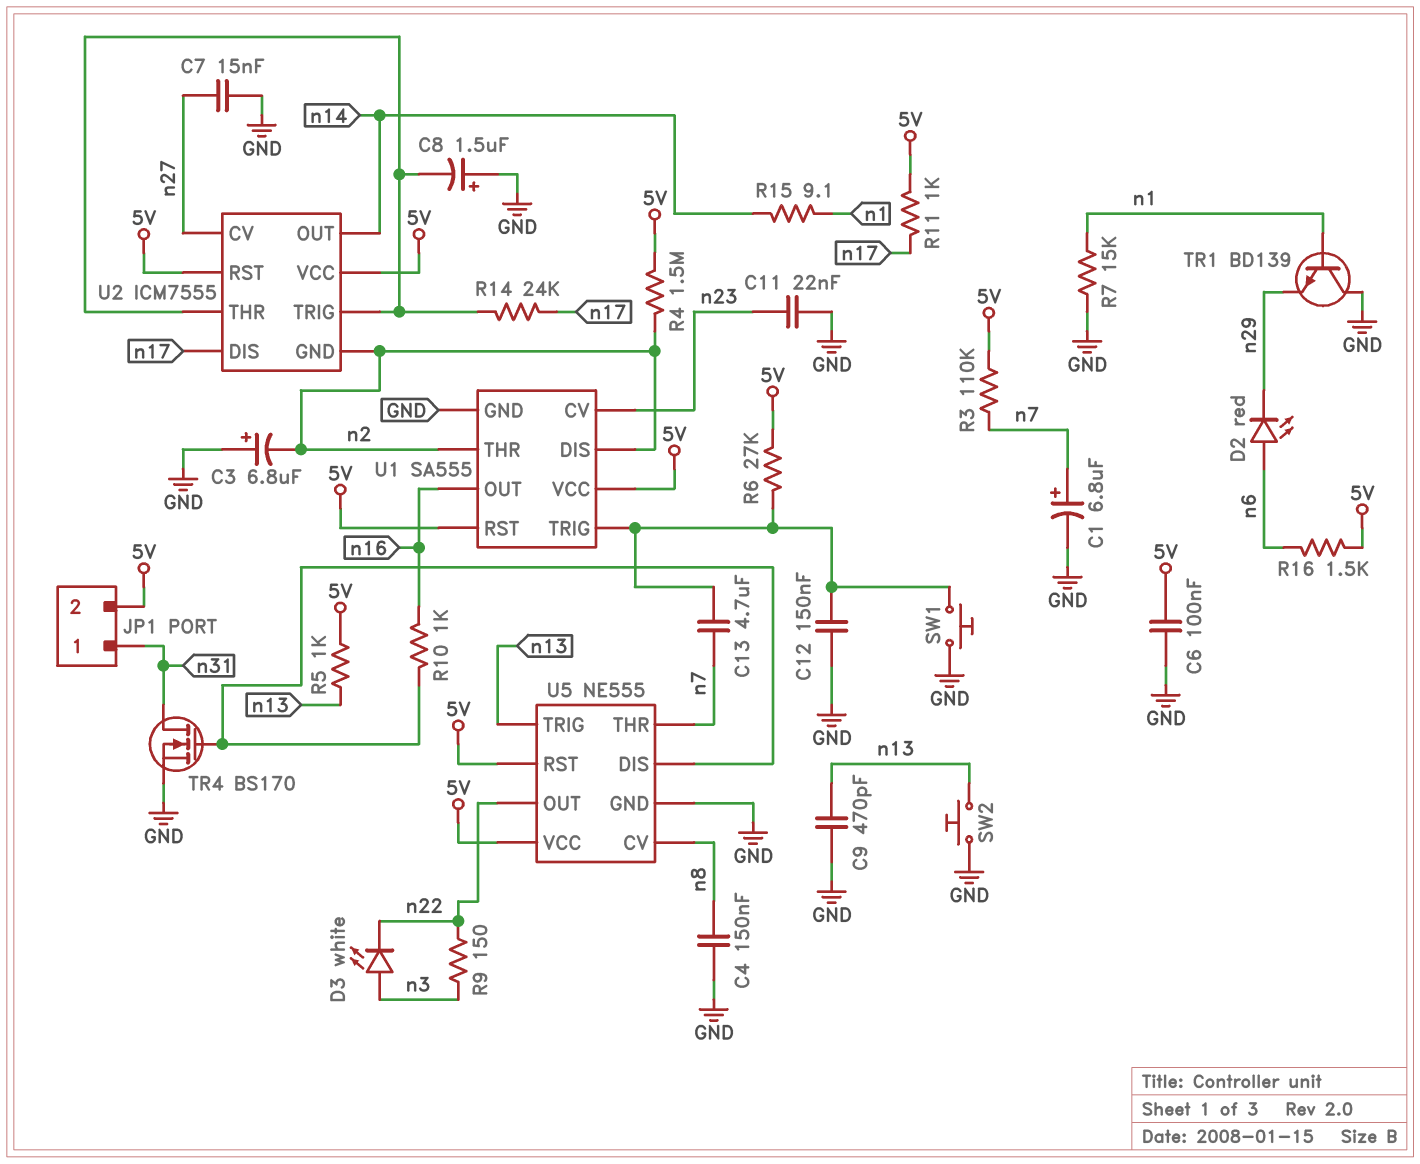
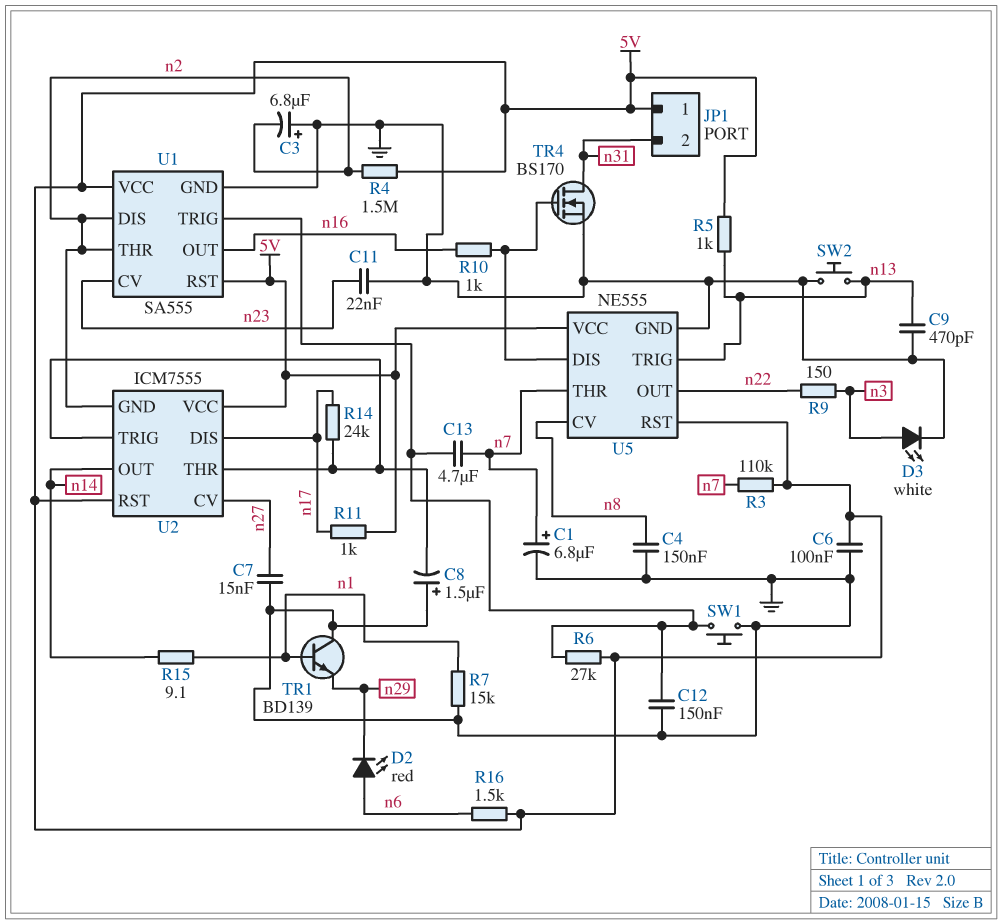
D3: LED white (A n3, K n22) -> LED white (A n3, K GND)
JP1 pin 1: n31 -> 5V
JP1 pin 2: 5V -> n31

